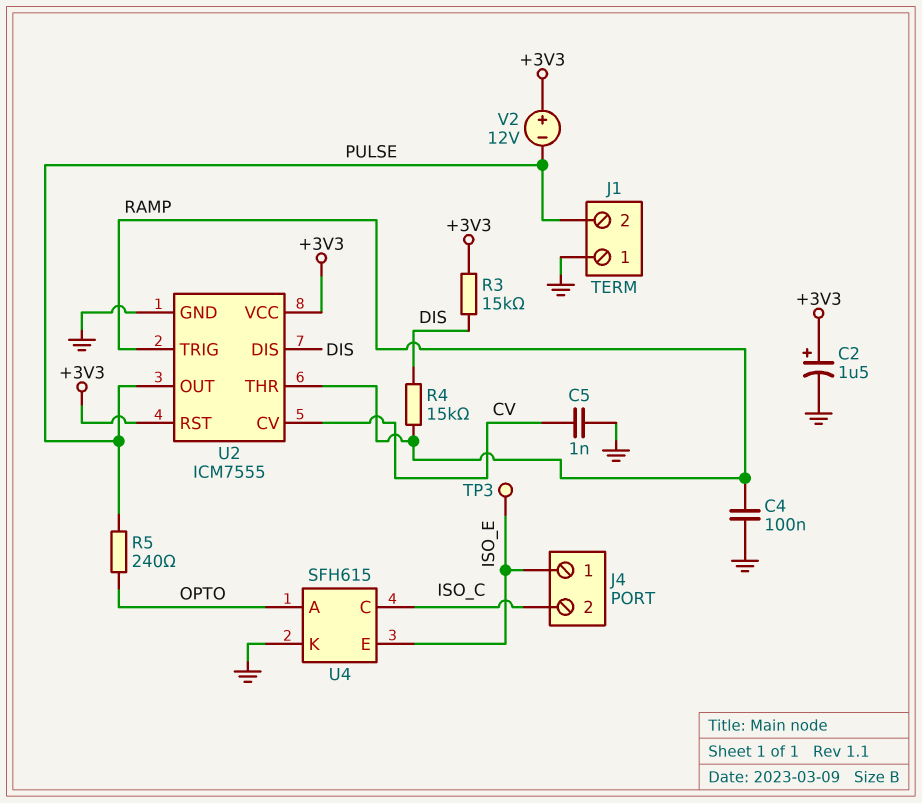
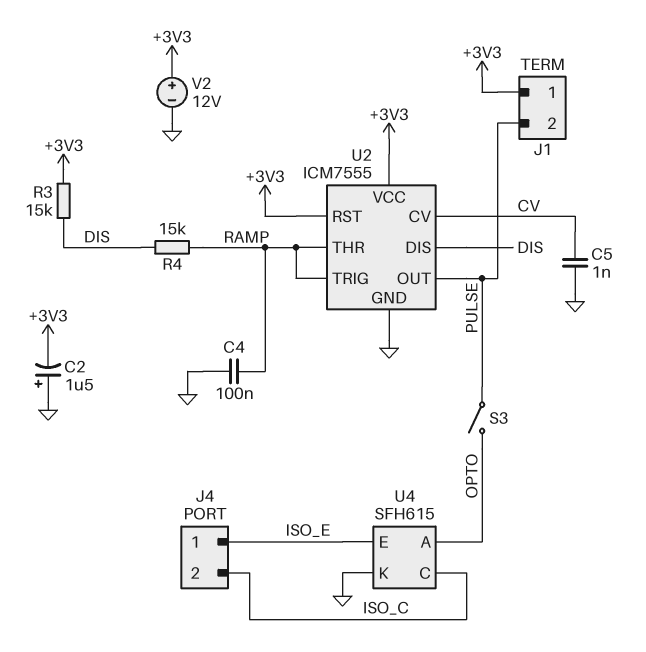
C2: 1.5uF (plus +3V3, minus GND) -> 1.5uF (plus GND, minus +3V3)
J1 pin 1: GND -> +3V3
R5: 240 (OPTO, PULSE) -> none
S3: none -> switch (OPTO, PULSE)
TP3: test point (ISO_E) -> none
V2: 12V (plus +3V3, minus PULSE) -> 12V (plus +3V3, minus GND)

